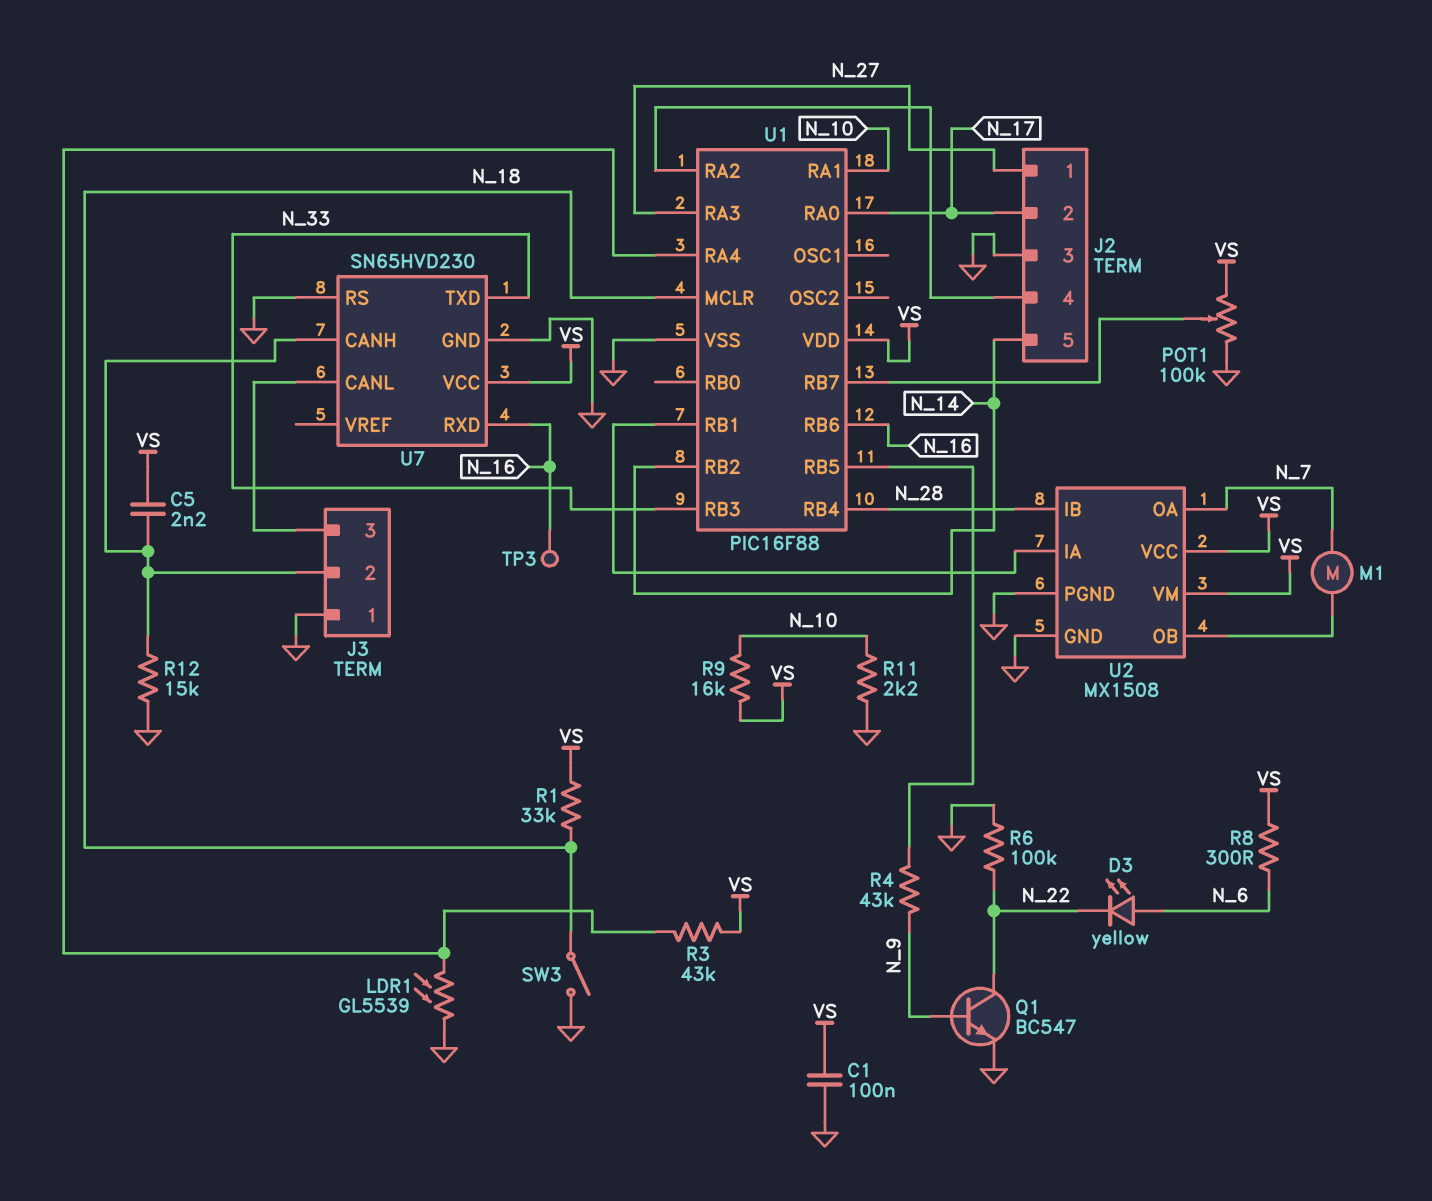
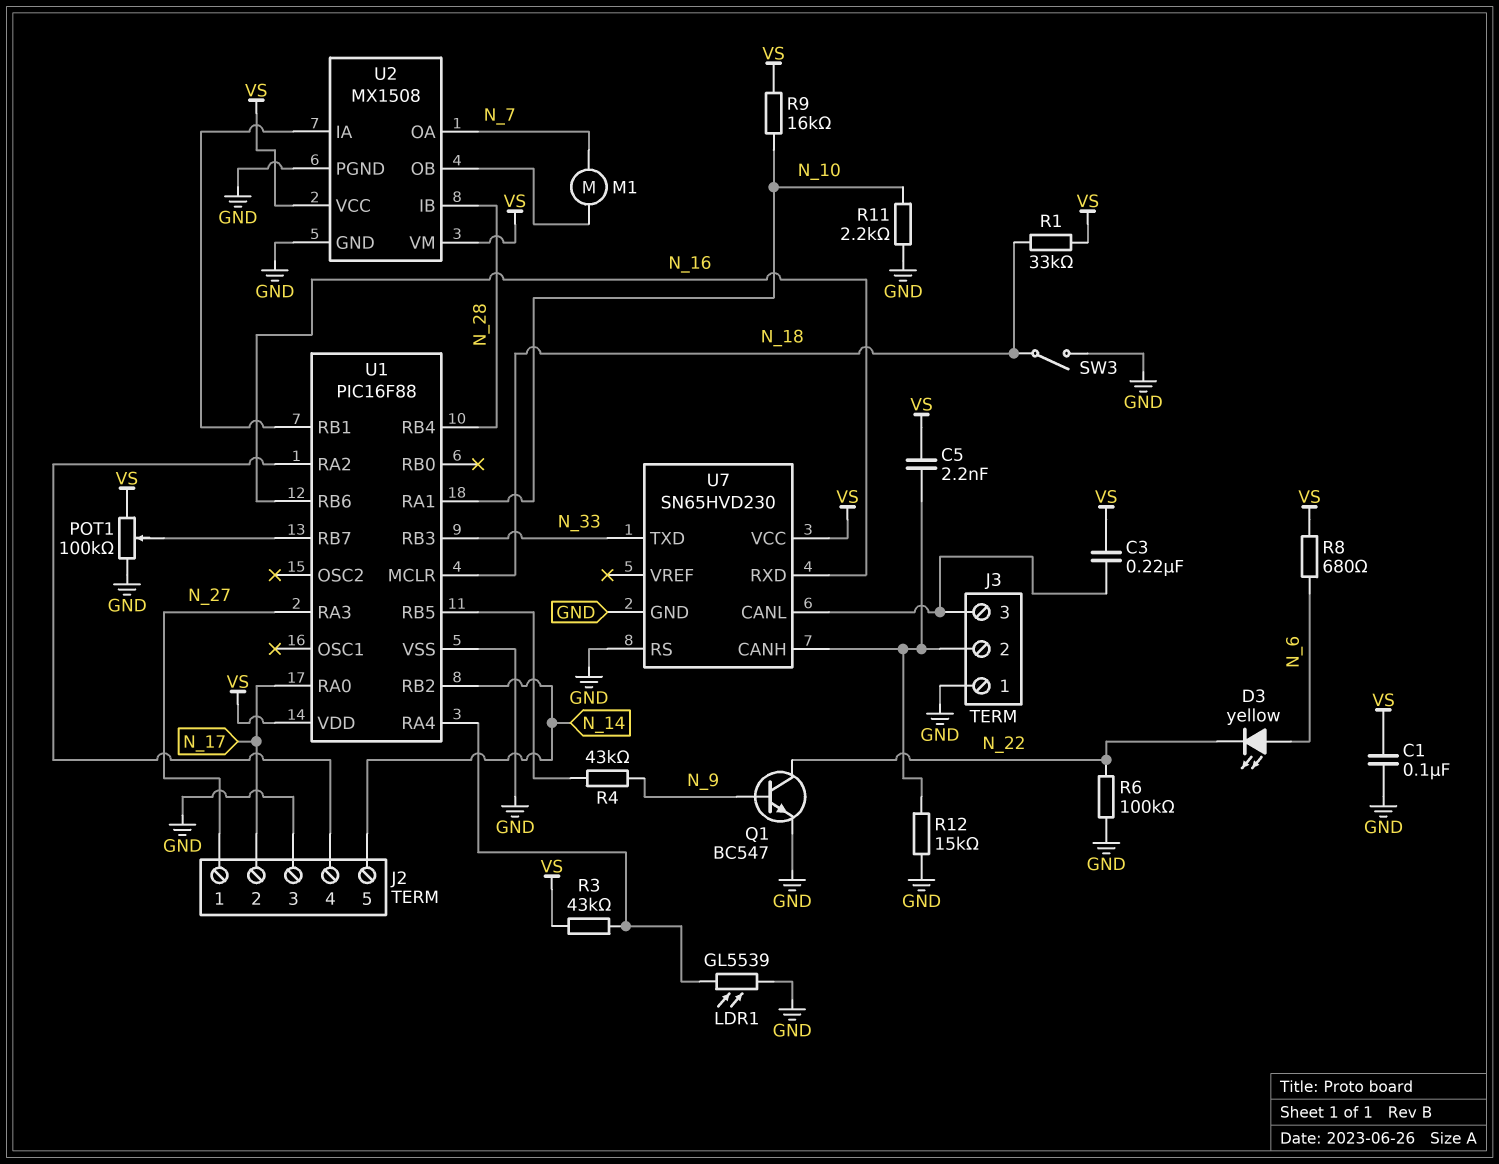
C3: none -> 220nF (J3/3, VS)
R8: 300 (N_6, VS) -> 680 (N_6, VS)
TP3: test point (N_16) -> none

